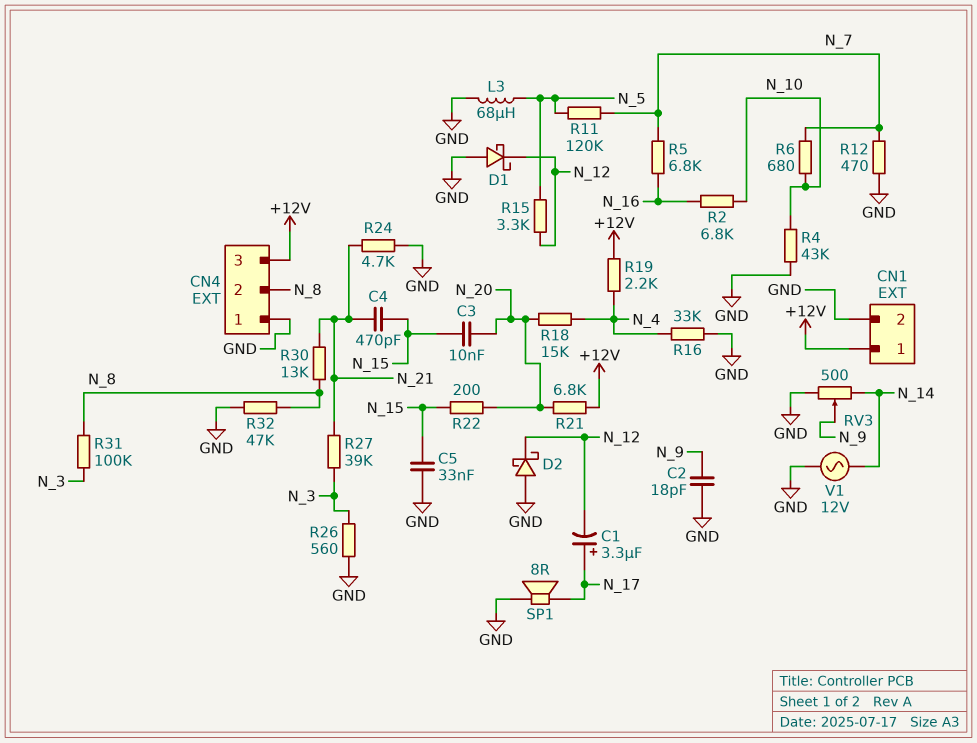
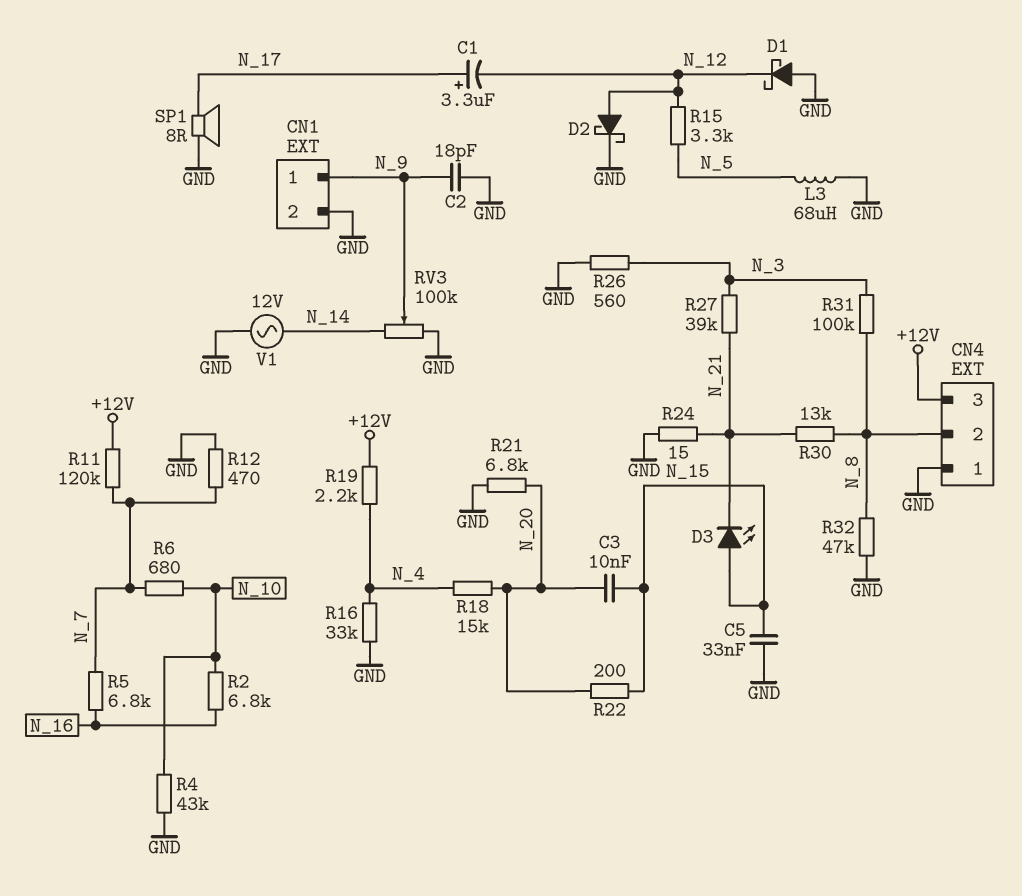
C4: 470pF (N_15, N_21) -> none
CN1 pin 1: +12V -> N_9
D2: schottky (A GND, K N_12) -> schottky (A N_12, K GND)
D3: none -> LED (A N_15, K N_21)
R11: 120k (N_5, N_7) -> 120k (+12V, N_7)
R21: 6.8k (+12V, N_20) -> 6.8k (GND, N_20)
R24: 4.7k (GND, N_21) -> 15 (GND, N_21)
RV3: 500 (GND, N_14, wiper N_9) -> 100k (GND, N_14, wiper N_9)

